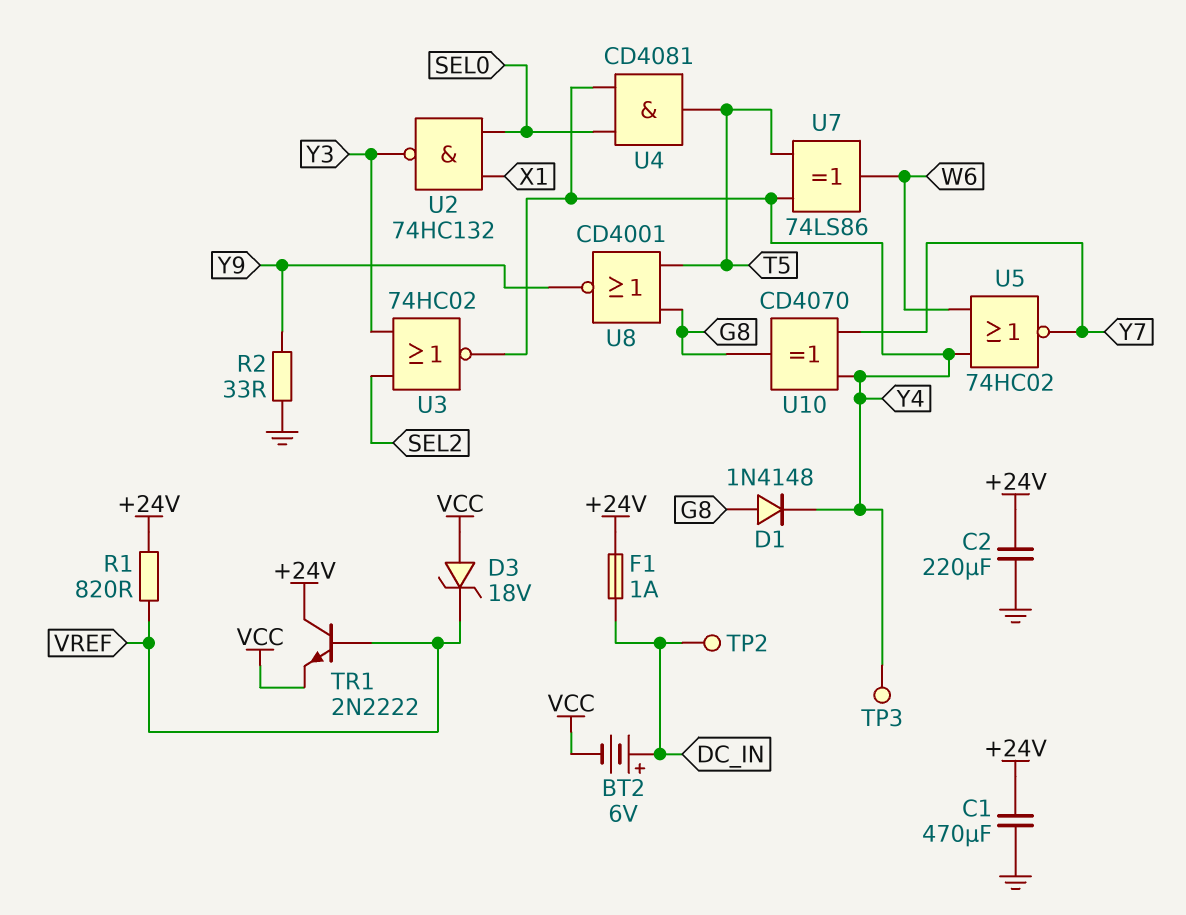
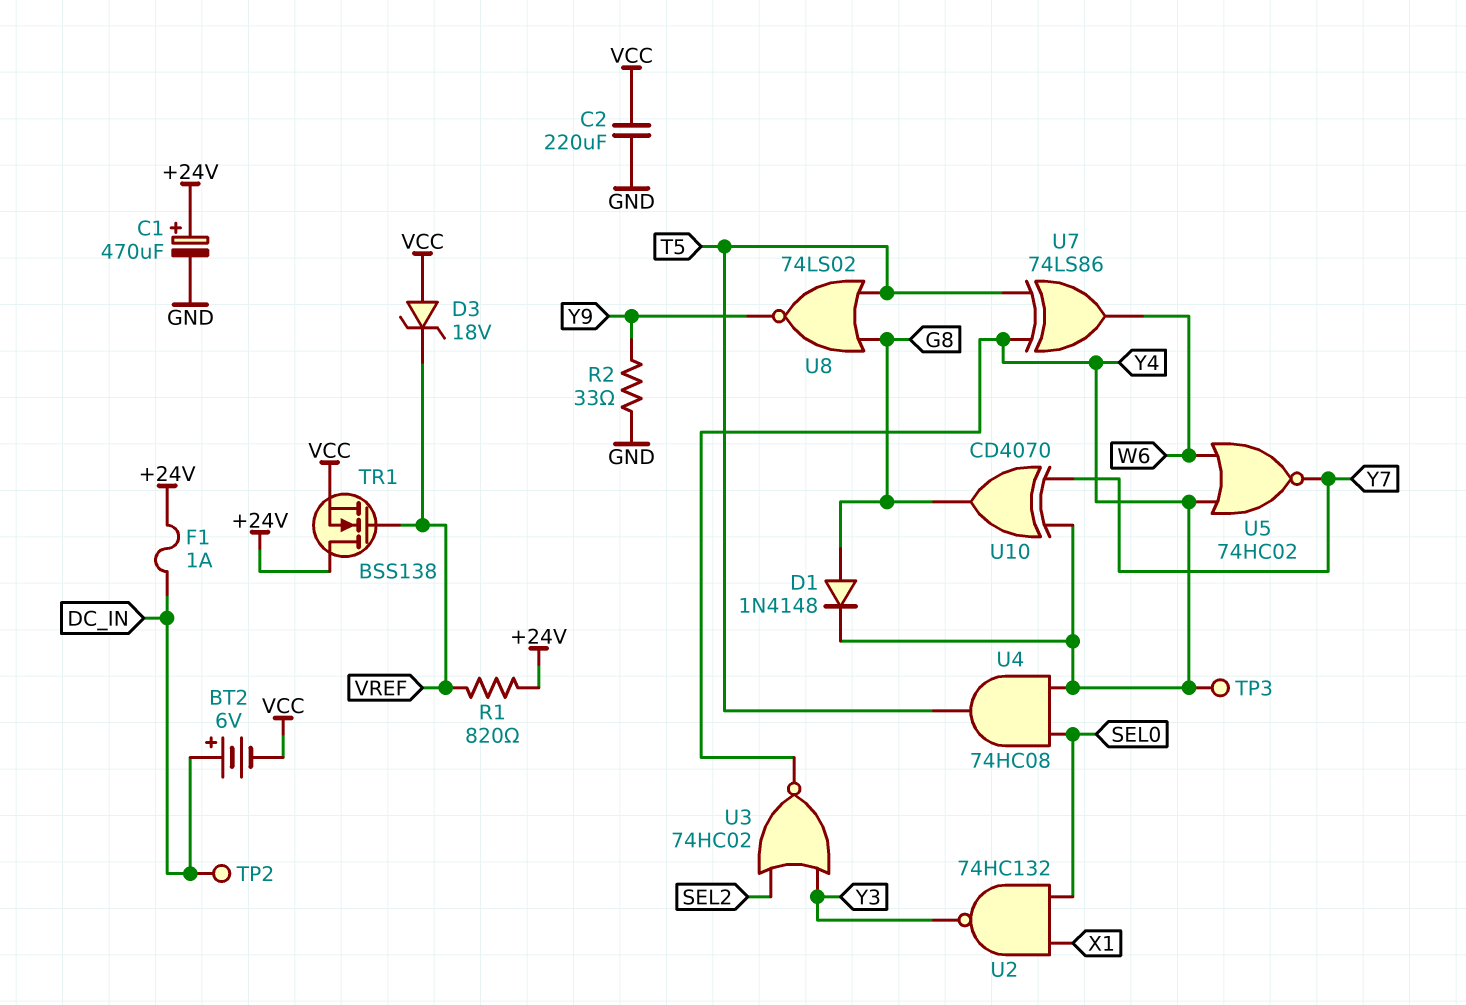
C1: 470uF (+24V, GND) -> 470uF (plus +24V, minus GND)
C2: 220uF (+24V, GND) -> 220uF (GND, VCC)
TR1: NPN 2N2222 (B VREF, C +24V, E VCC) -> NMOS BSS138 (G VREF, D +24V, S VCC)
U4: AND CD4081 (in SEL0, in Y4, out T5) -> AND 74HC08 (in SEL0, in Y4, out T5)
U8: NOR CD4001 (in G8, in T5, out Y9) -> NOR 74LS02 (in G8, in T5, out Y9)

